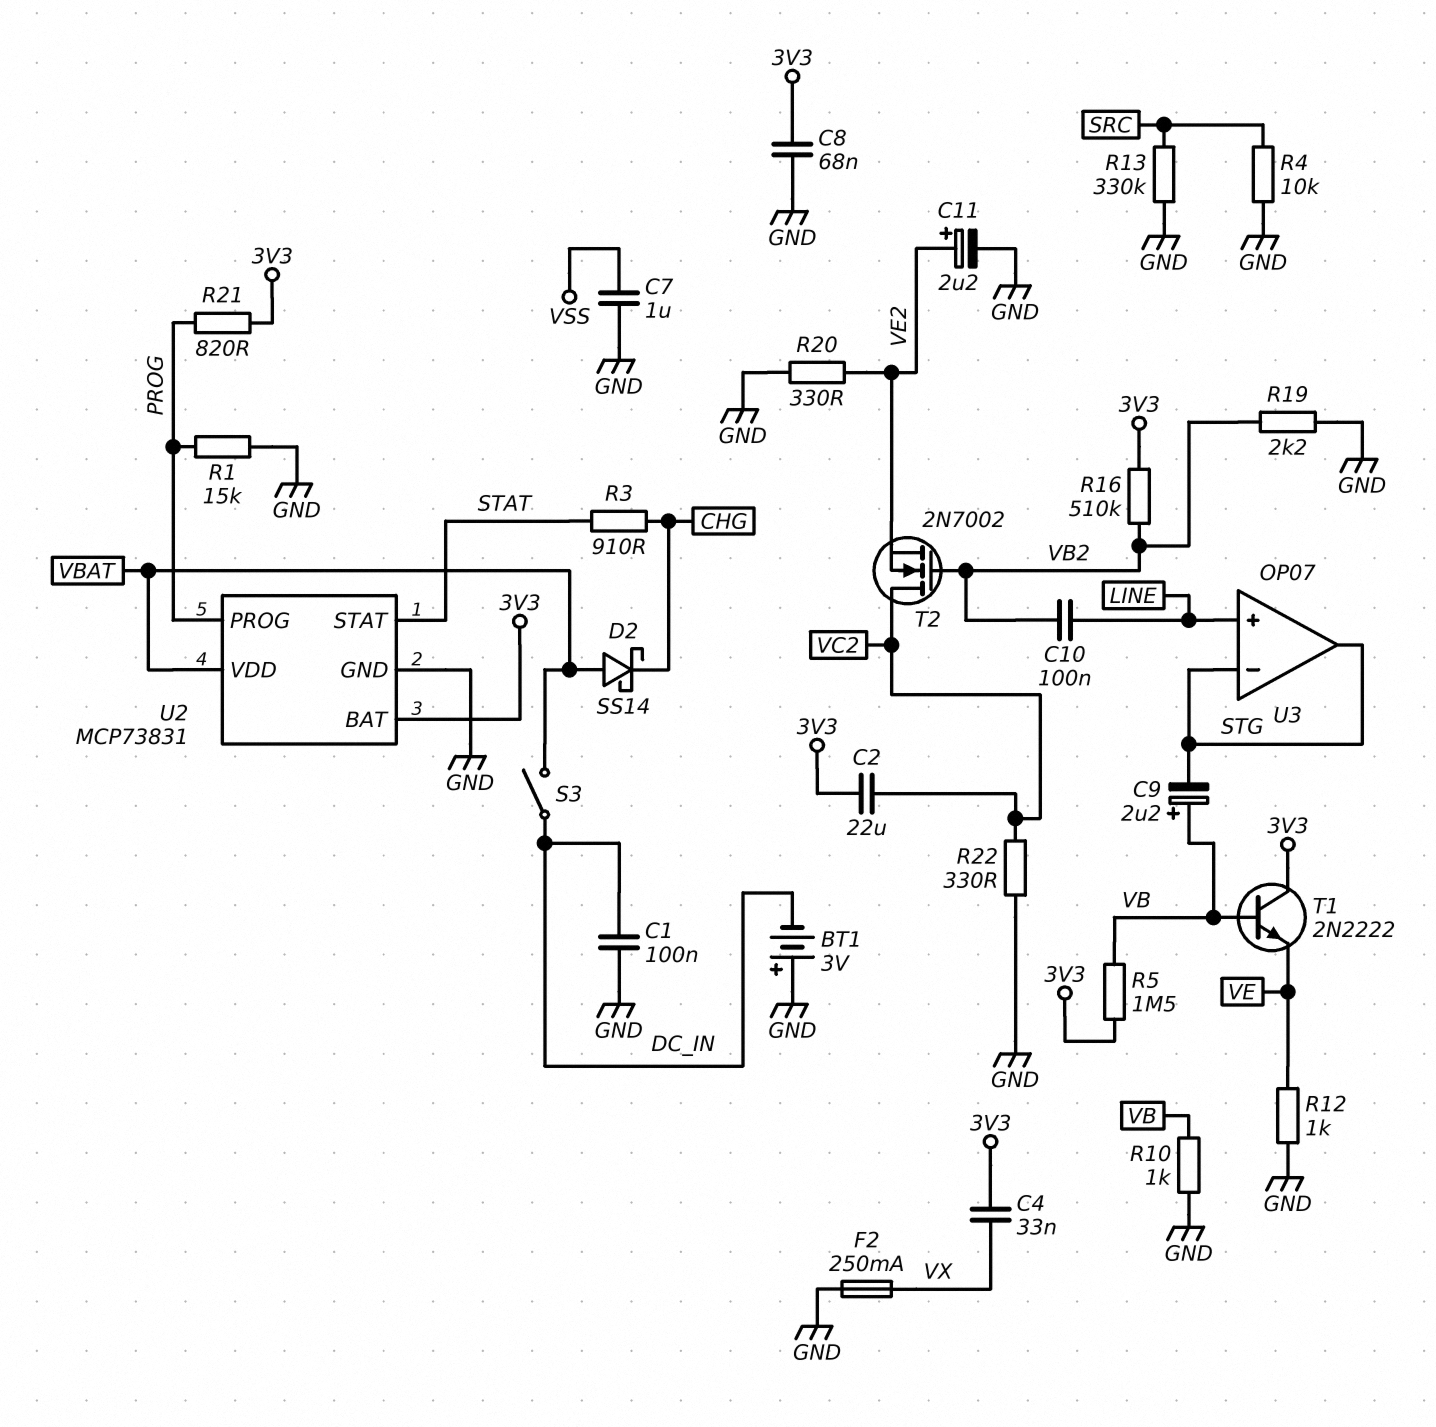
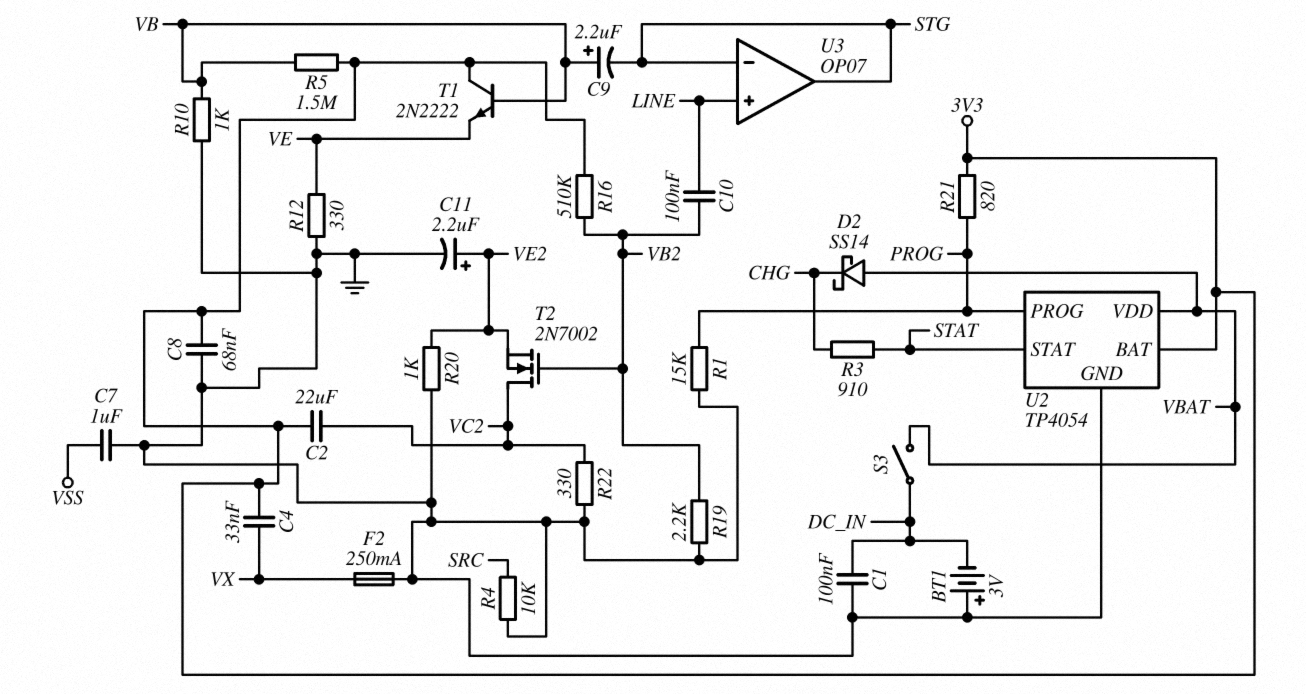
R12: 1k (GND, VE) -> 330 (GND, VE)
R13: 330k (GND, SRC) -> none
R20: 330 (GND, VE2) -> 1k (GND, VE2)
U2: MCP73831 -> TP4054

